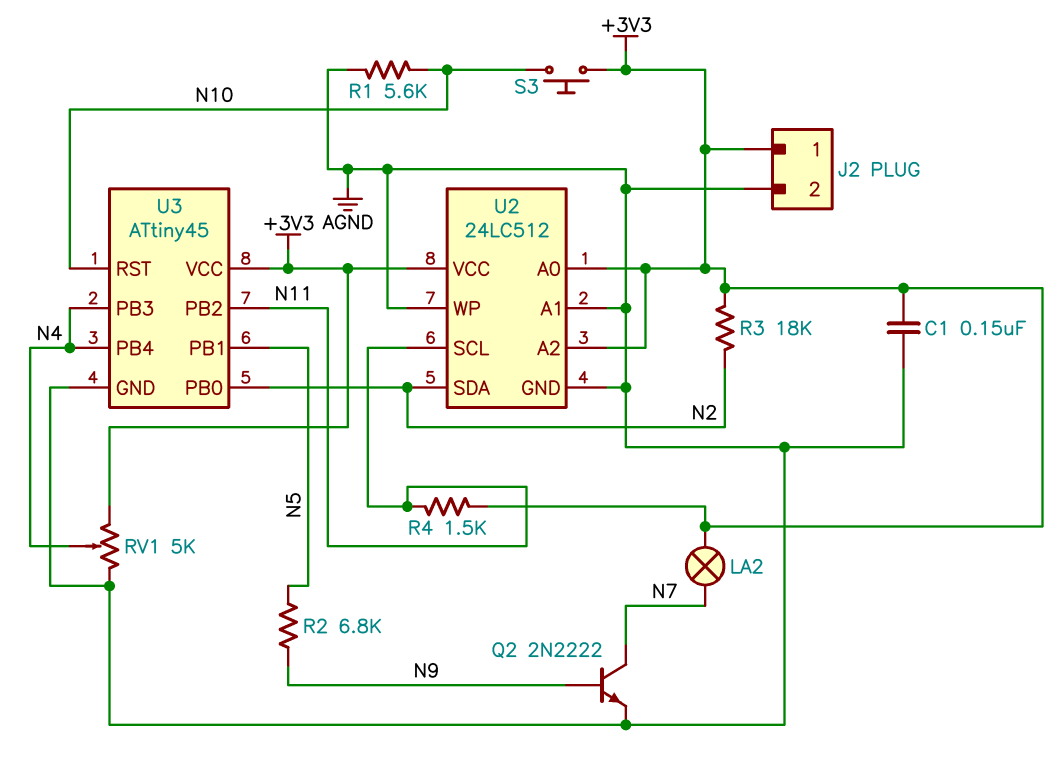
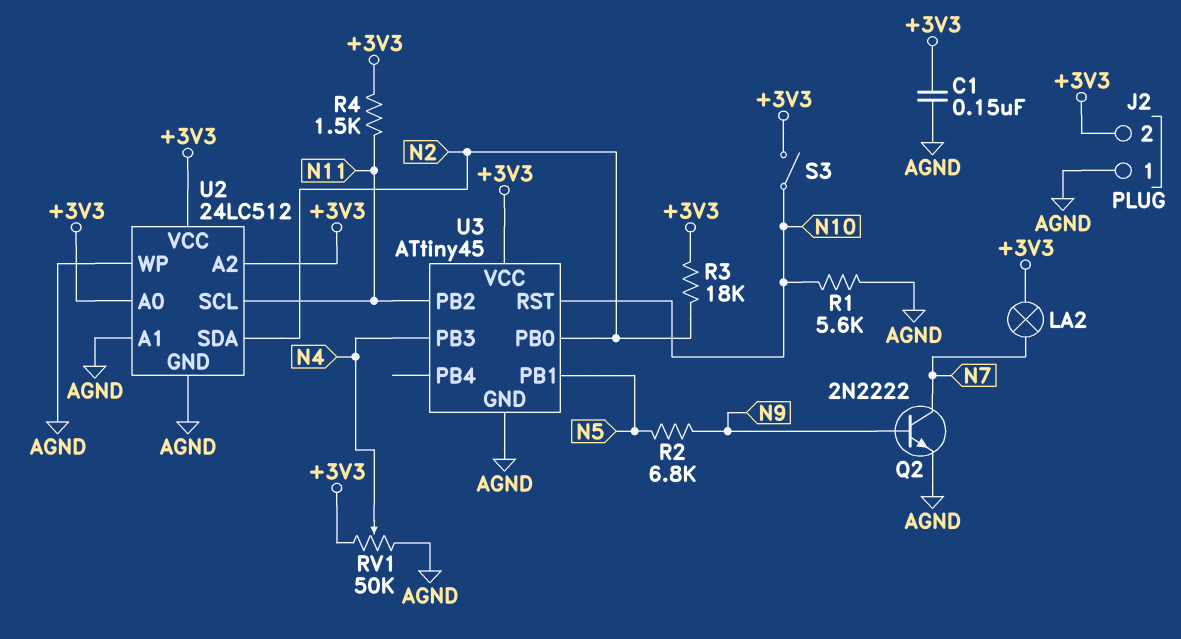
J2 pin 1: +3V3 -> AGND
J2 pin 2: AGND -> +3V3
RV1: 5k (+3V3, AGND, wiper N4) -> 50k (+3V3, AGND, wiper N4)
S3: button (+3V3, N10) -> switch (+3V3, N10)
U3 pin PB4: N4 -> none

